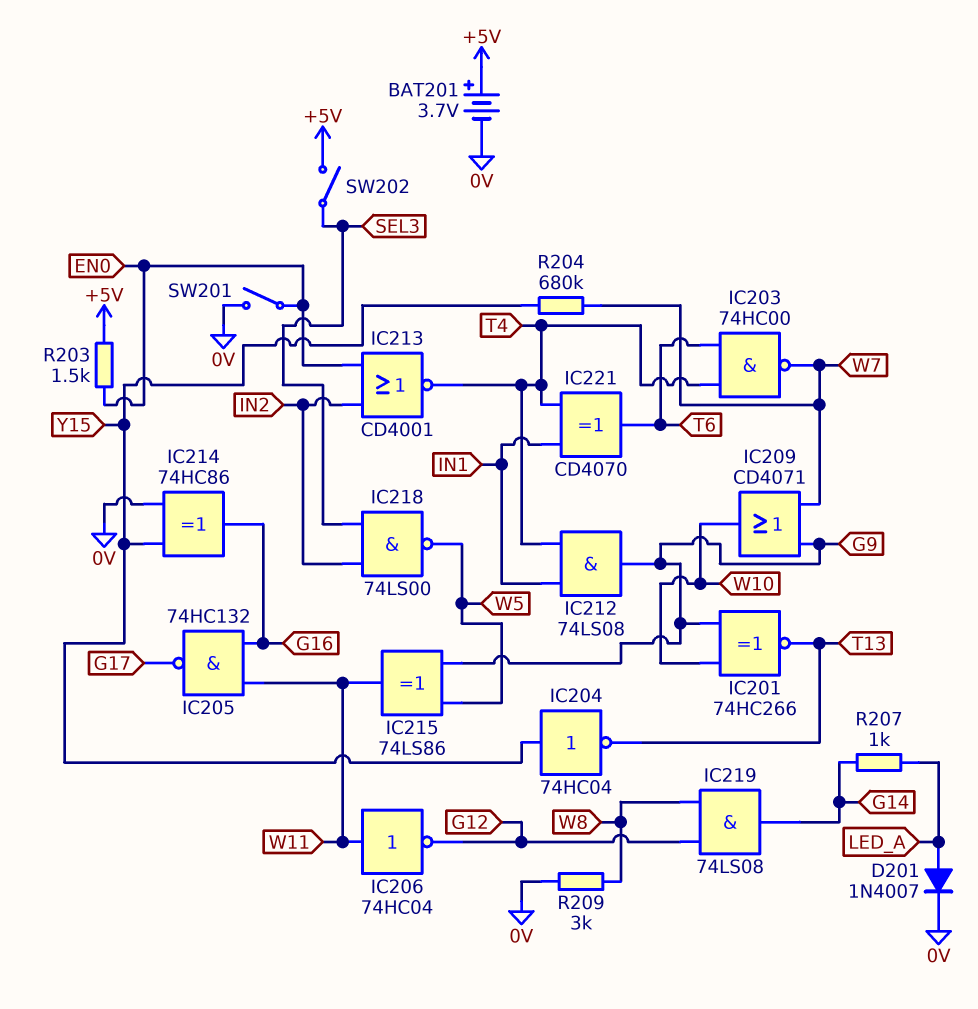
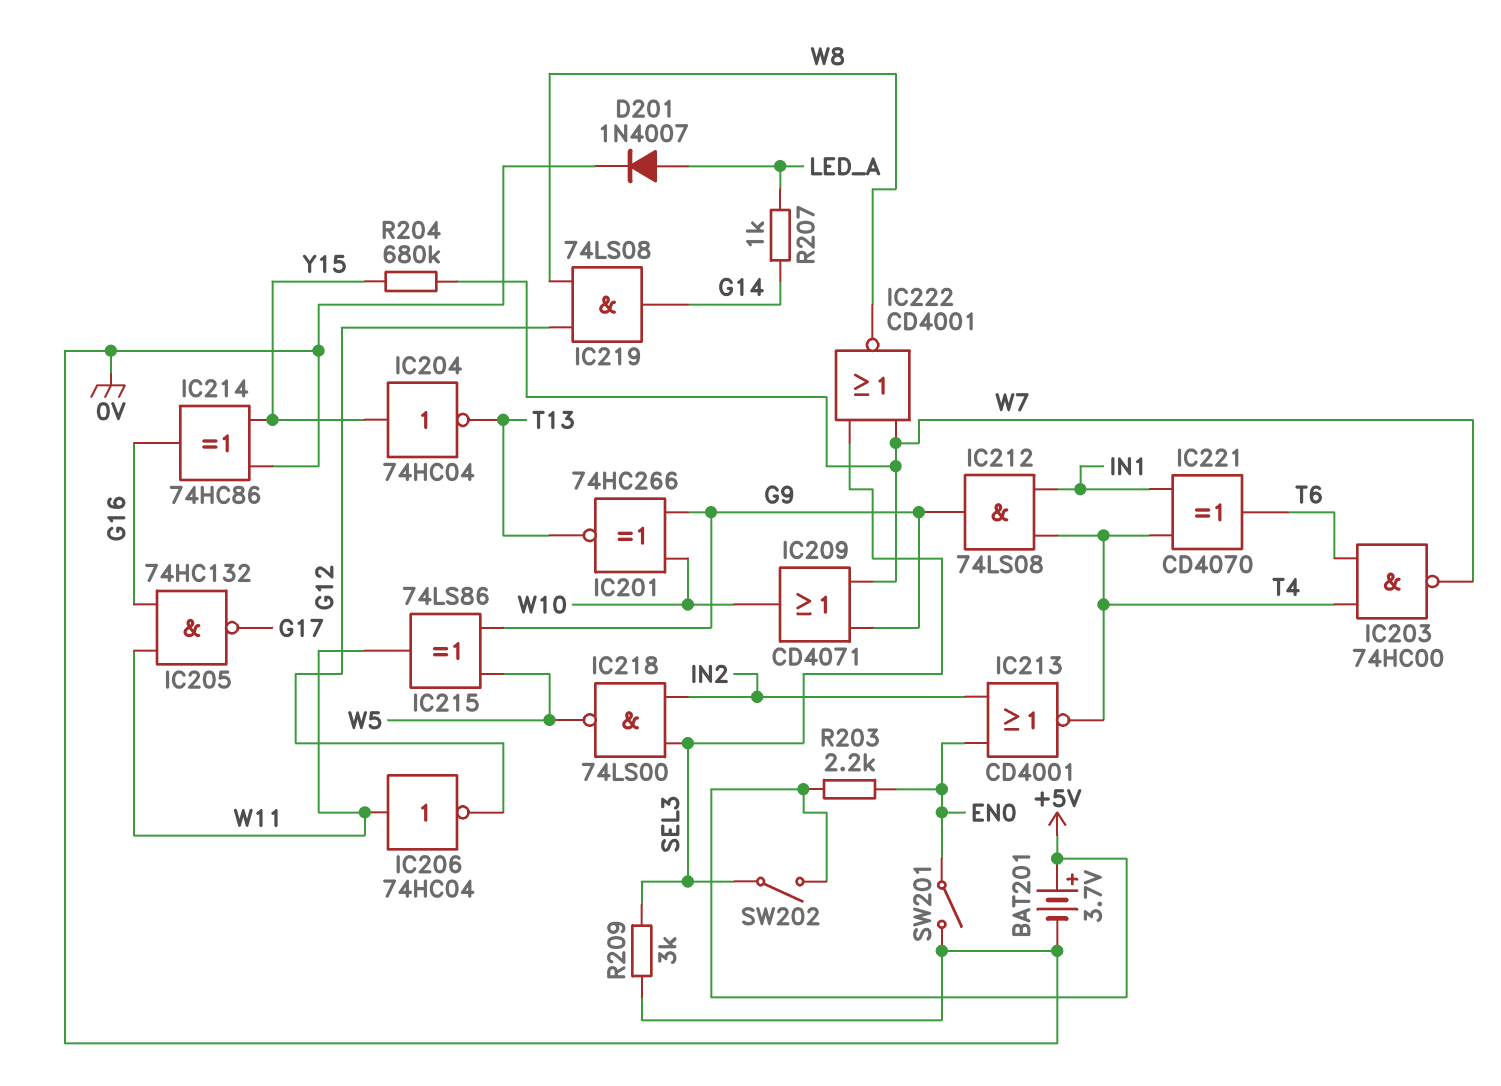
IC222: none -> NOR CD4001 (in SEL3, in W7, out W8)
R203: 1.5k (+5V, EN0) -> 2.2k (+5V, EN0)
R209: 3k (0V, W8) -> 3k (0V, SEL3)

